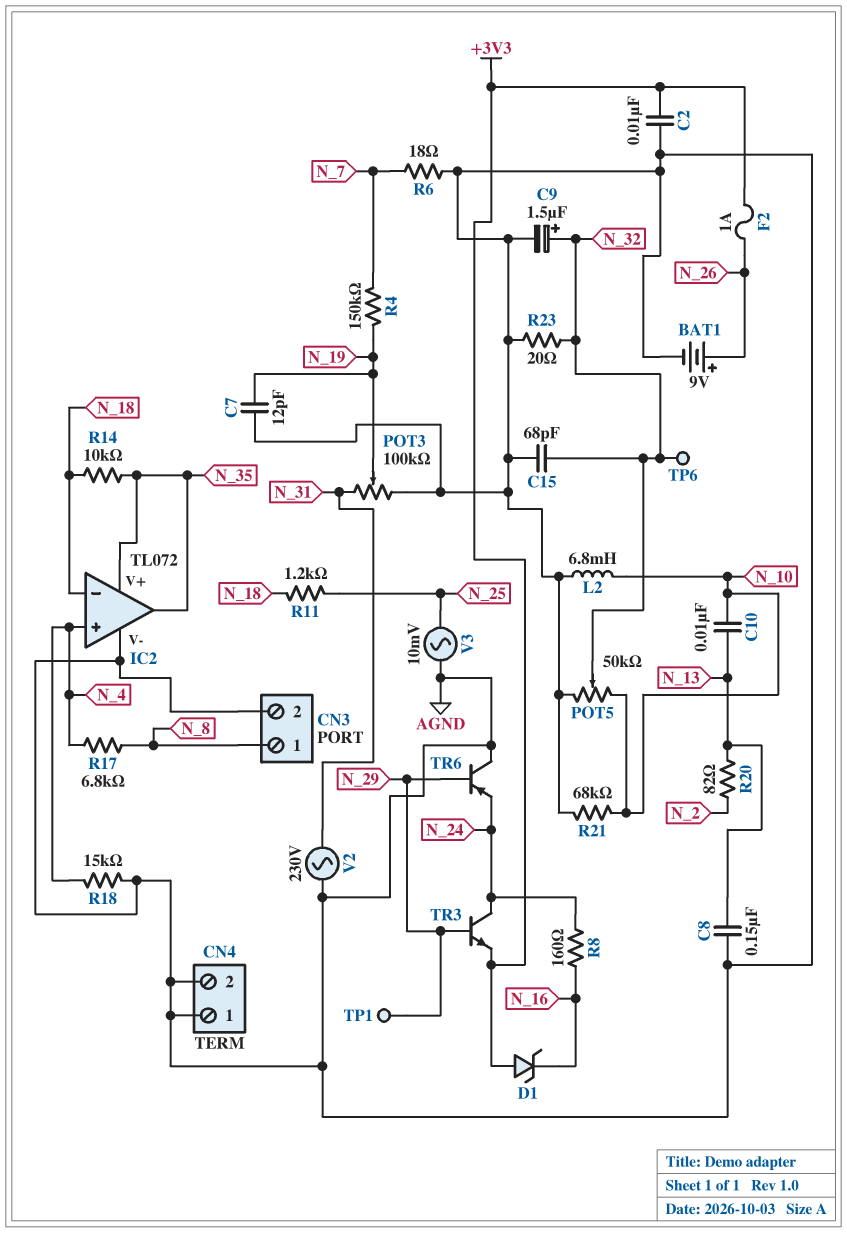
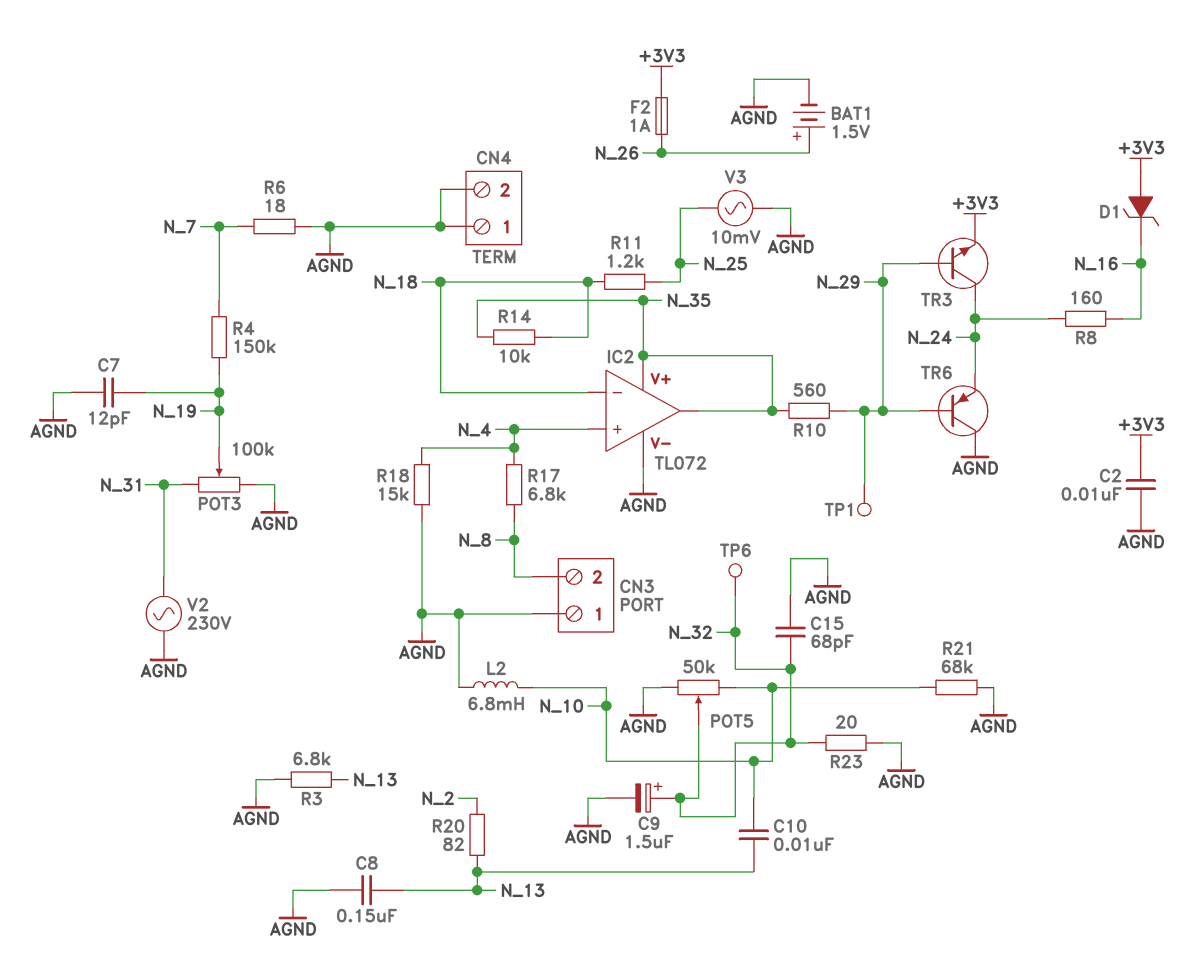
BAT1: 9V (plus N_26, minus AGND) -> 1.5V (plus N_26, minus AGND)
CN3 pin 1: N_8 -> AGND
CN3 pin 2: AGND -> N_8
R3: none -> 6.8k (AGND, N_13)
R10: none -> 560 (N_29, N_35)

